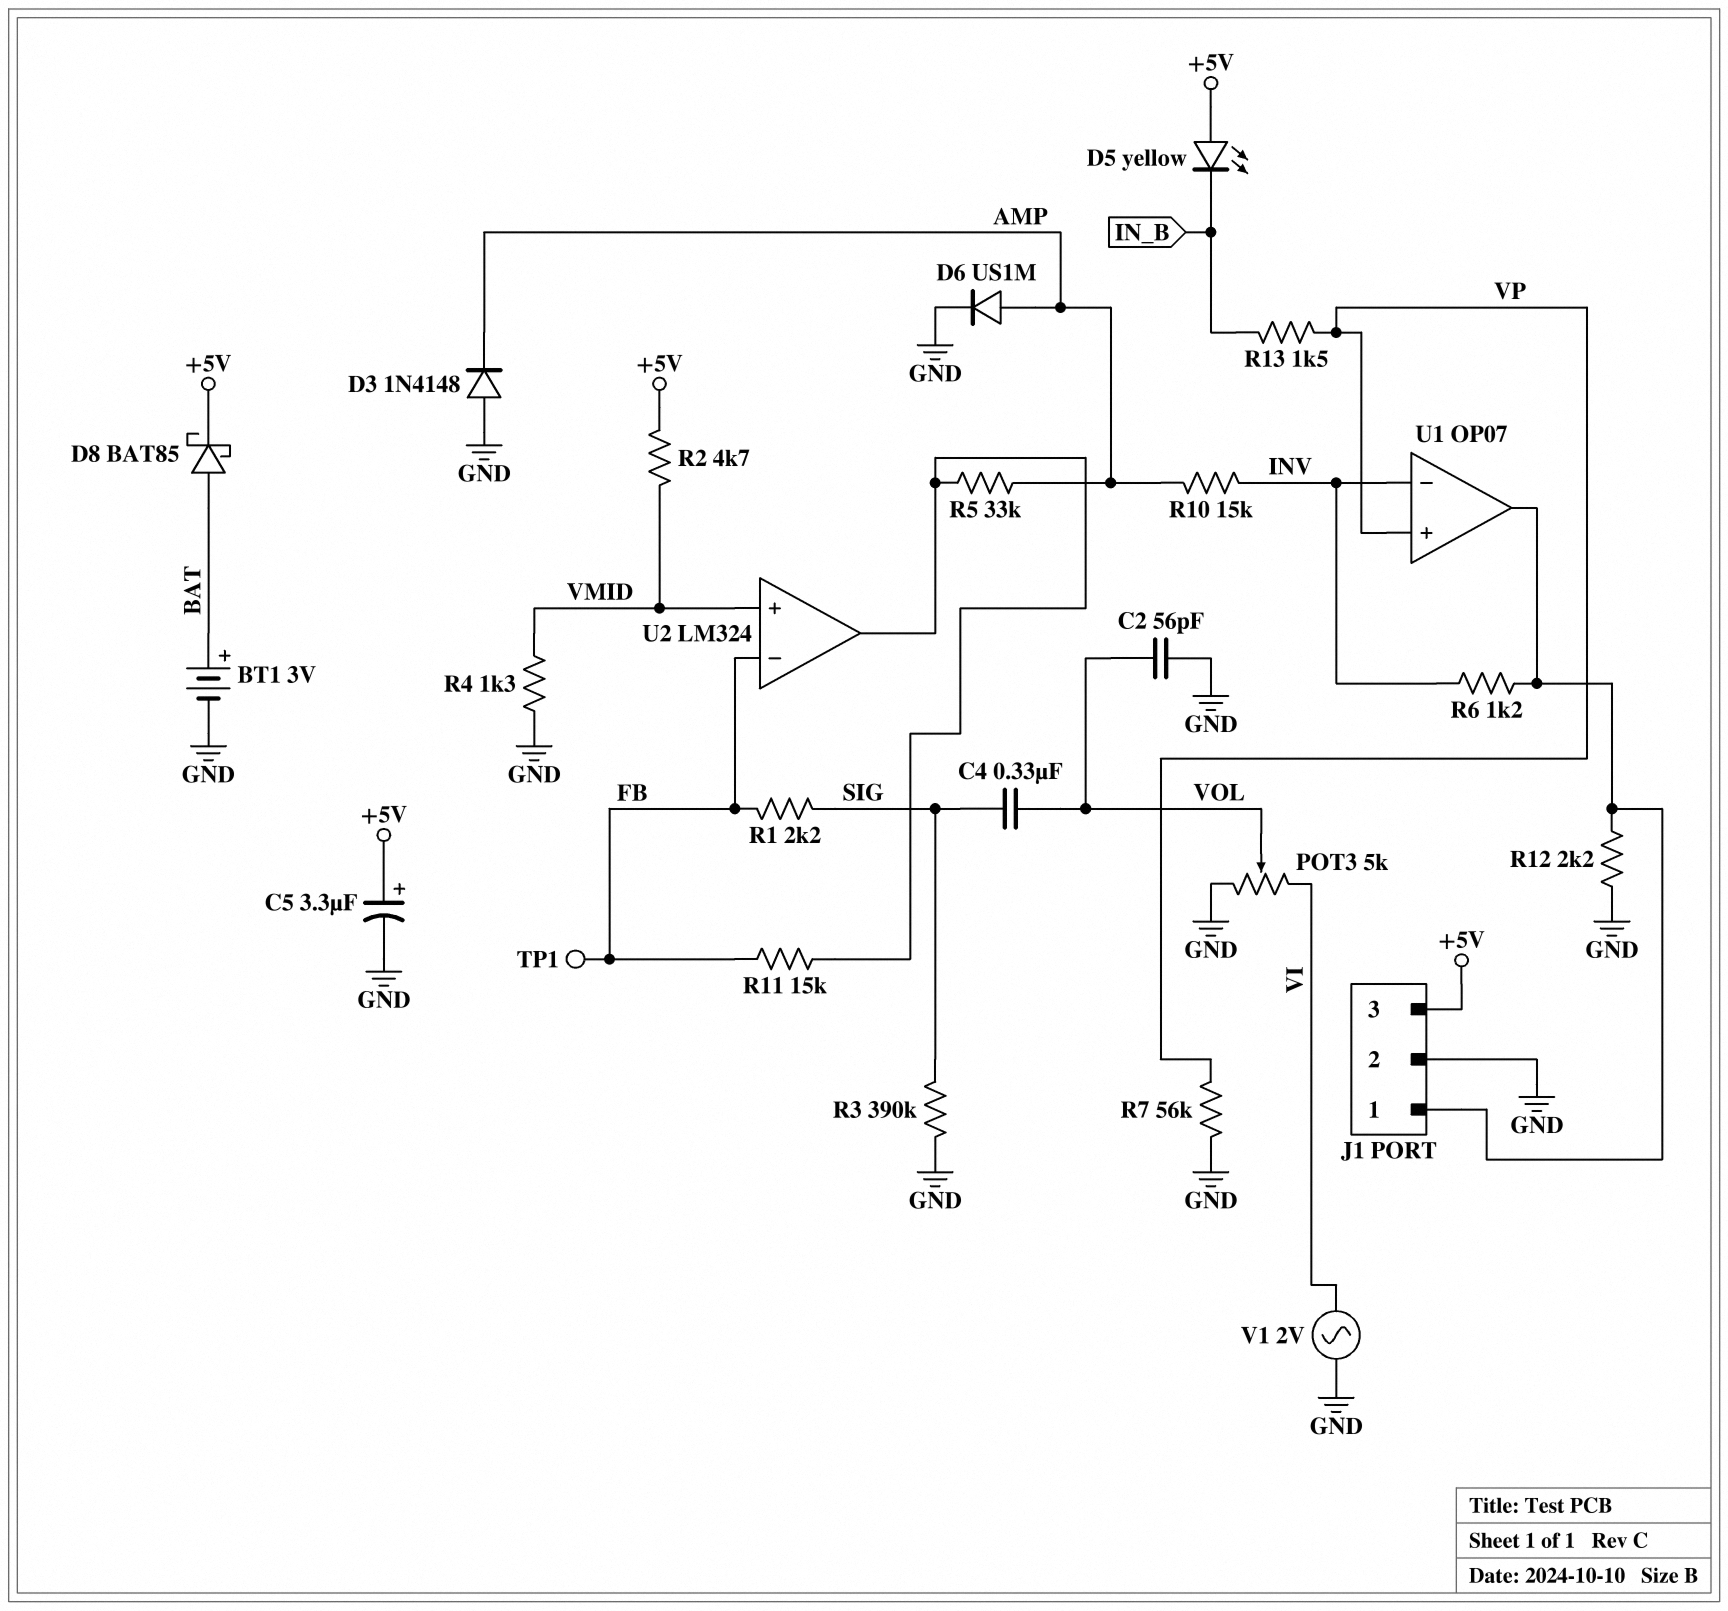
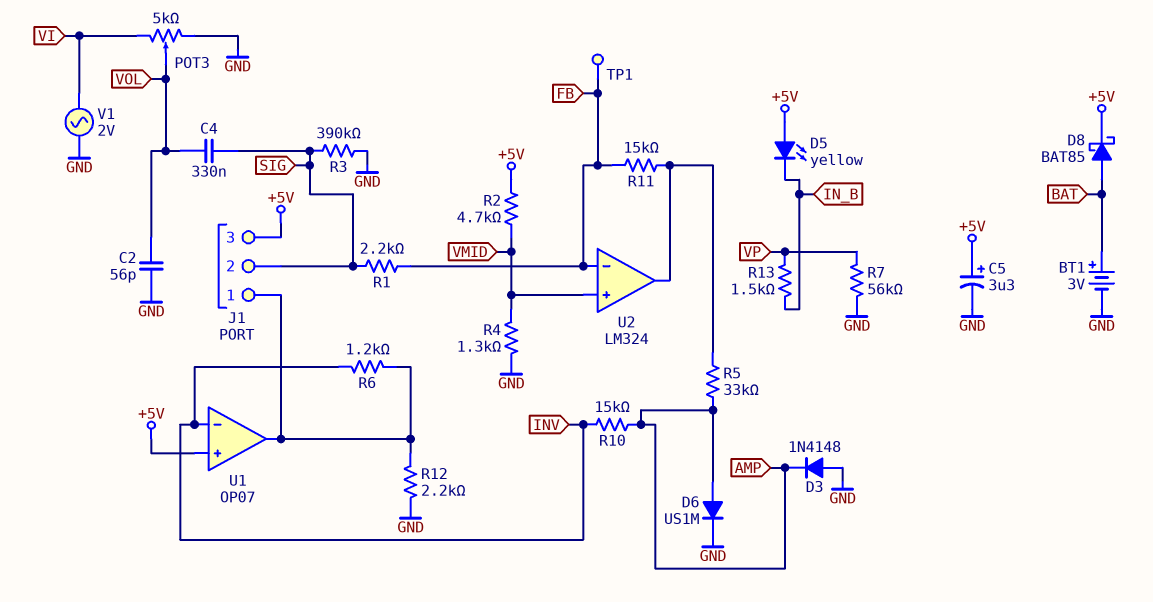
J1 pin 2: GND -> SIG
U1 pin in+: VP -> +5V

